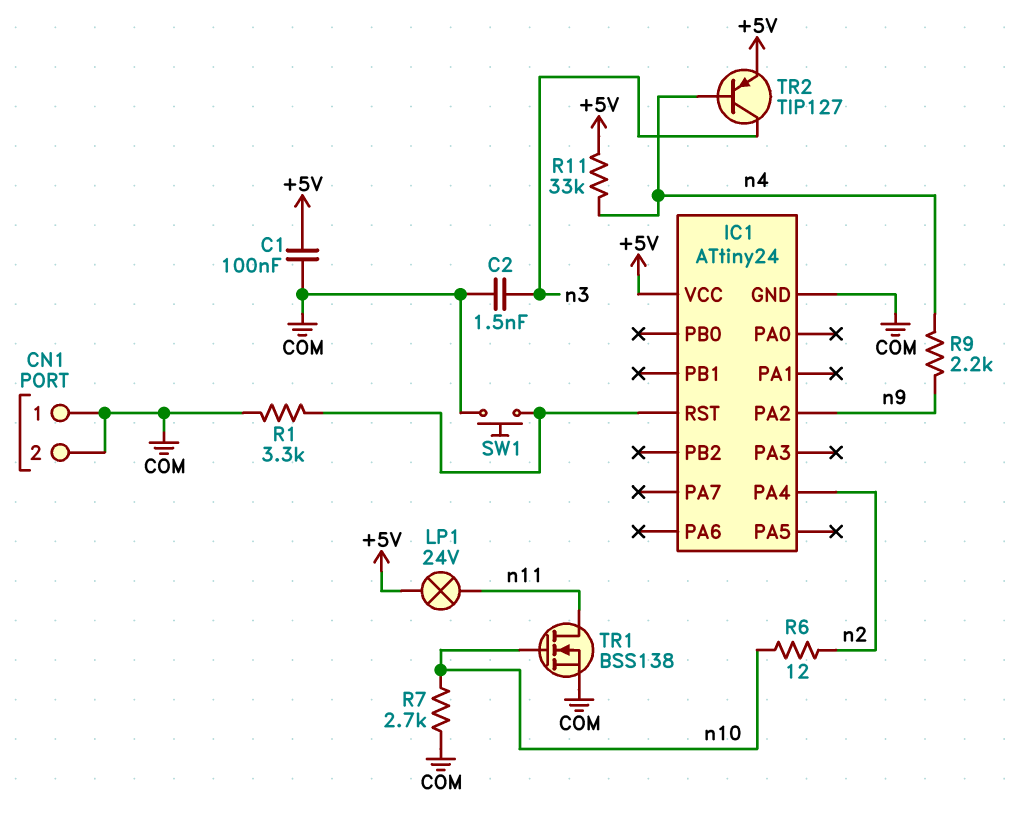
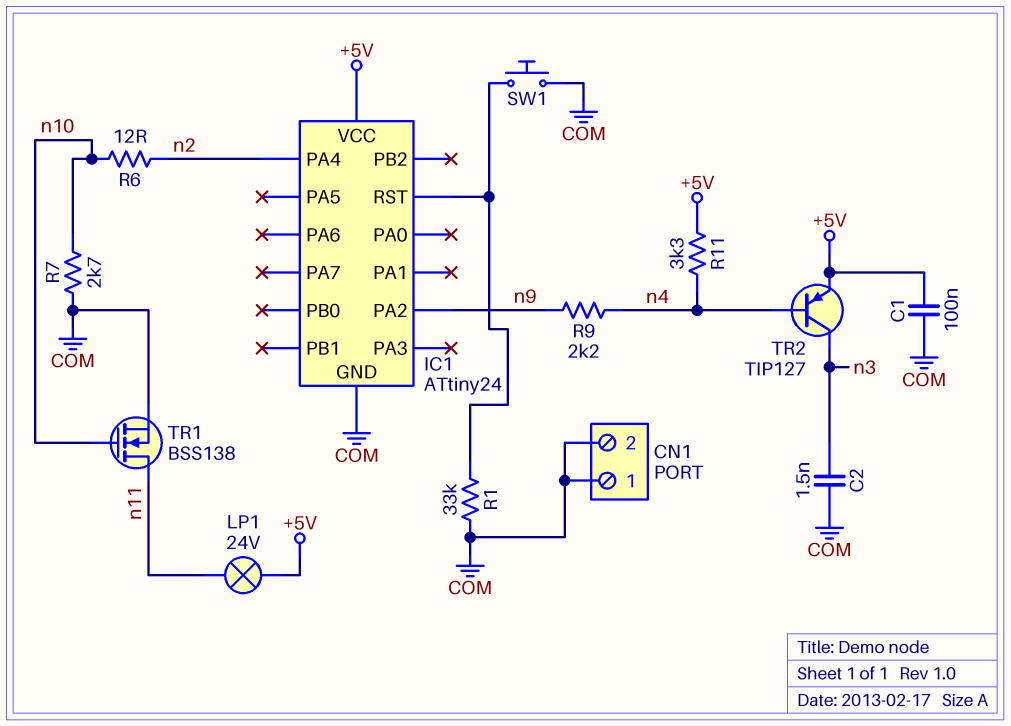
R1: 3.3k (COM, IC1/RST) -> 33k (COM, IC1/RST)
R11: 33k (+5V, n4) -> 3.3k (+5V, n4)

